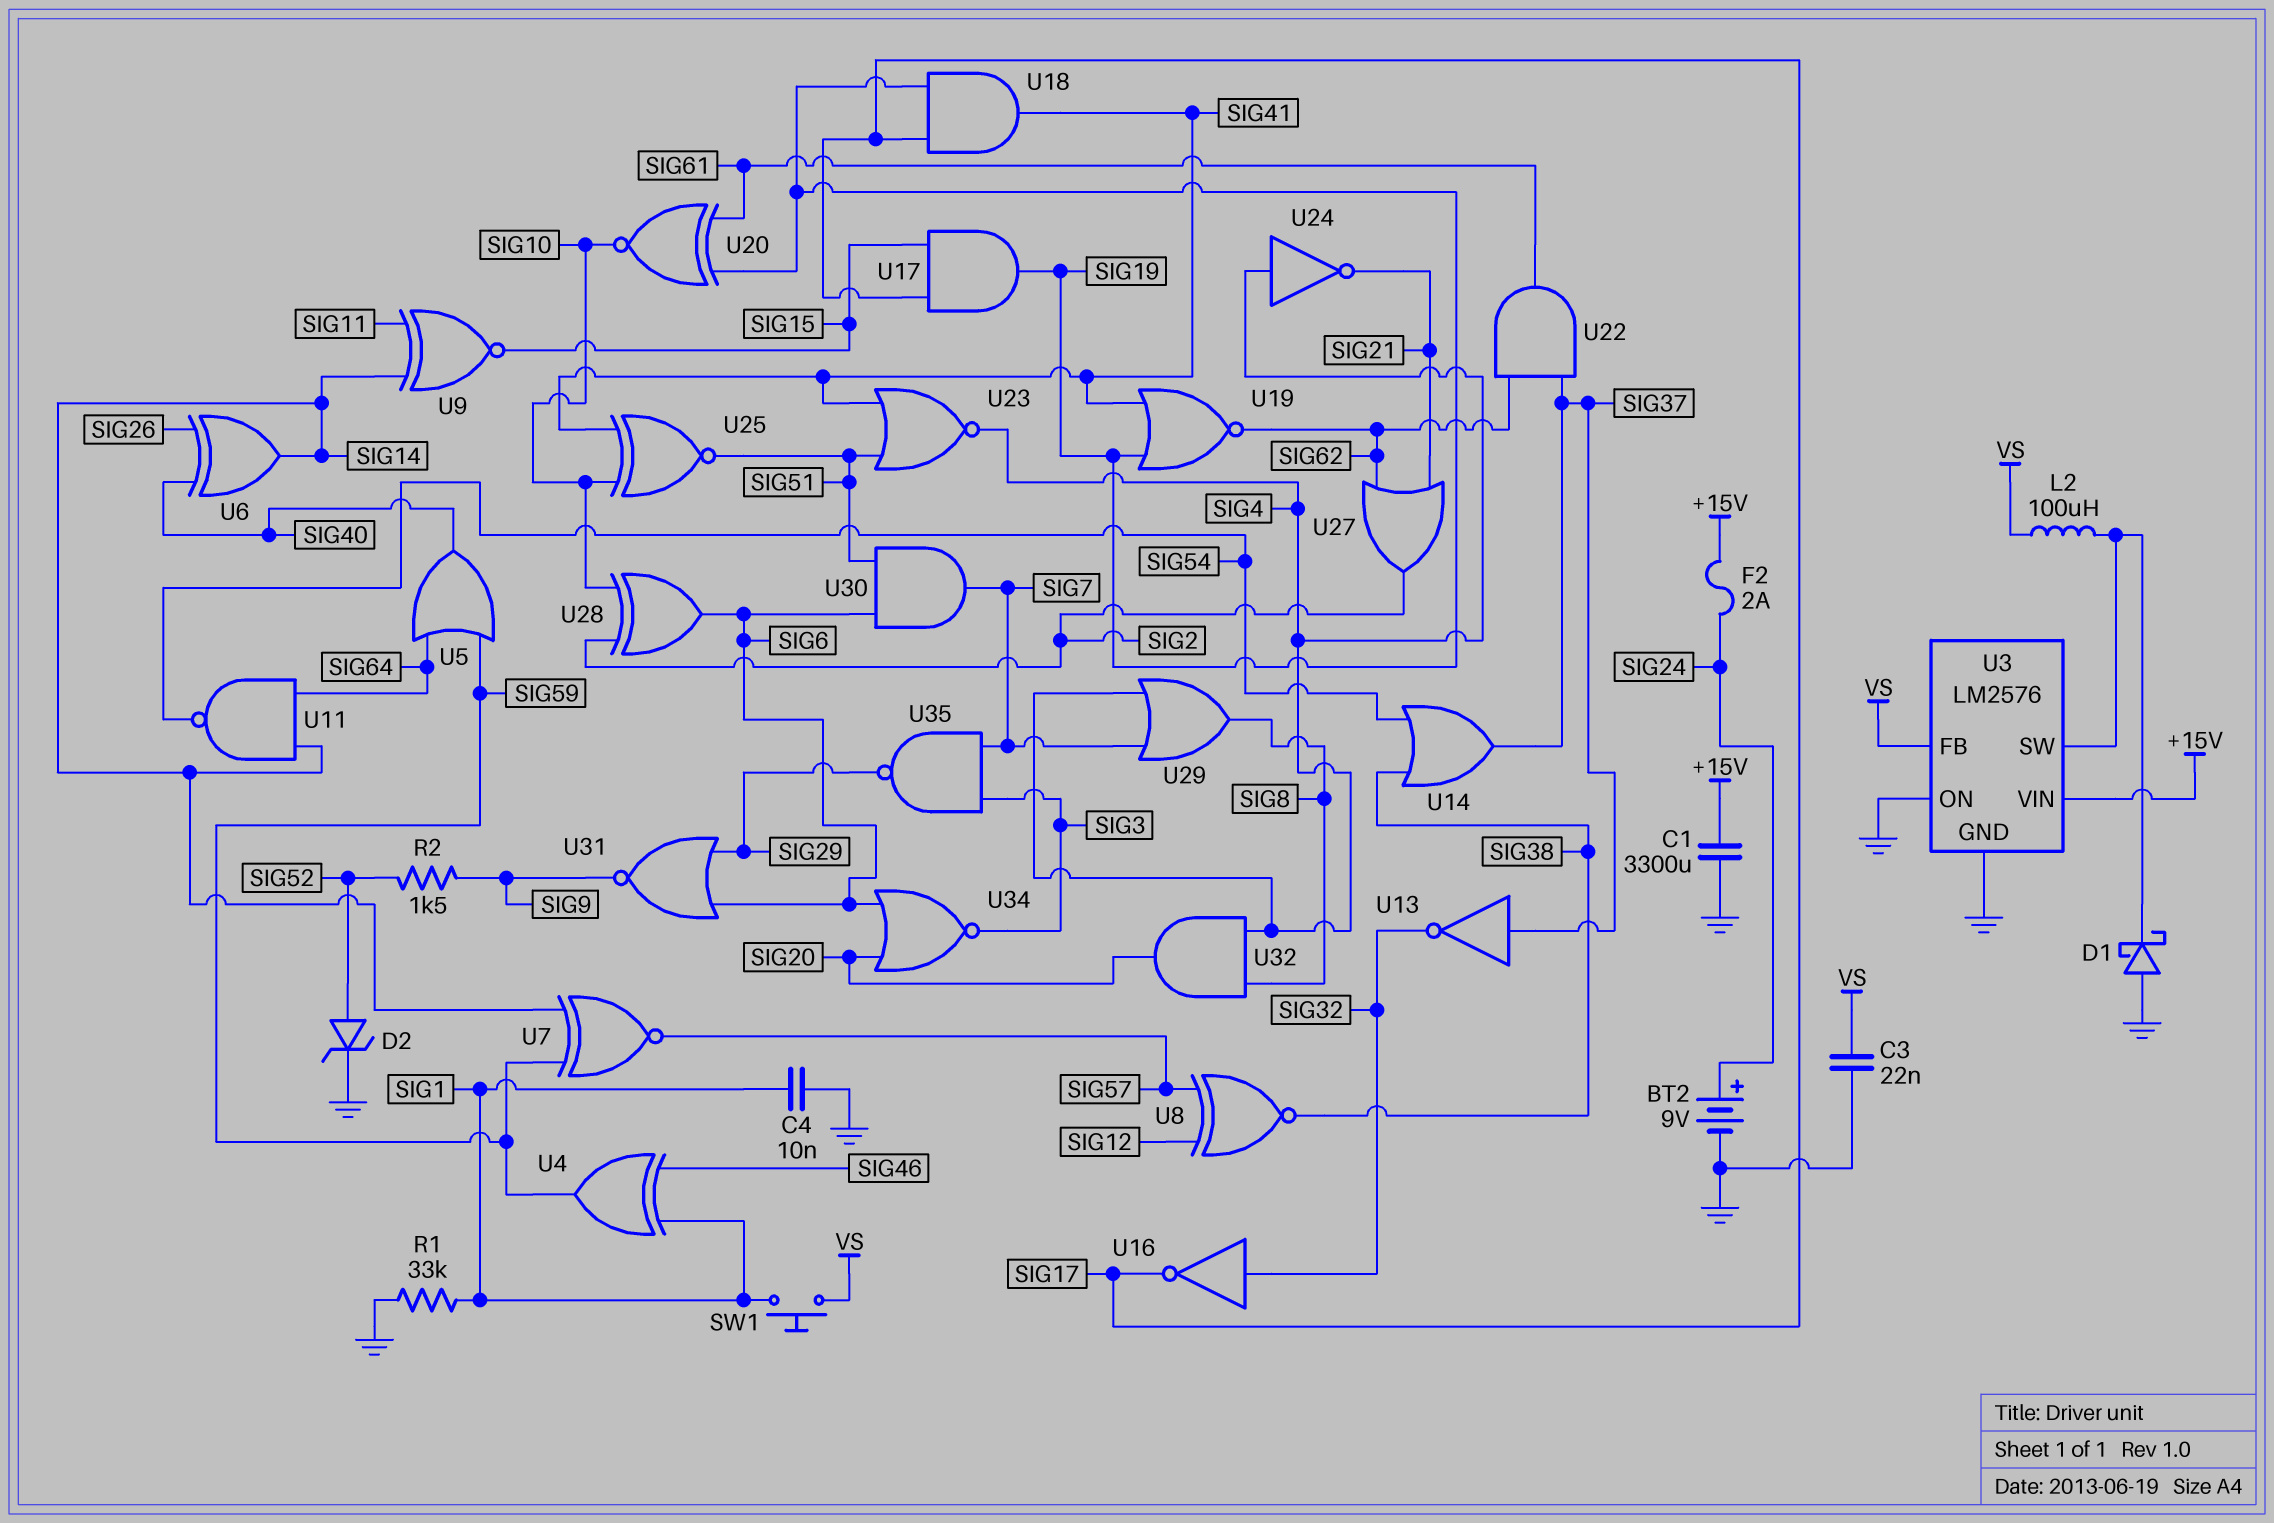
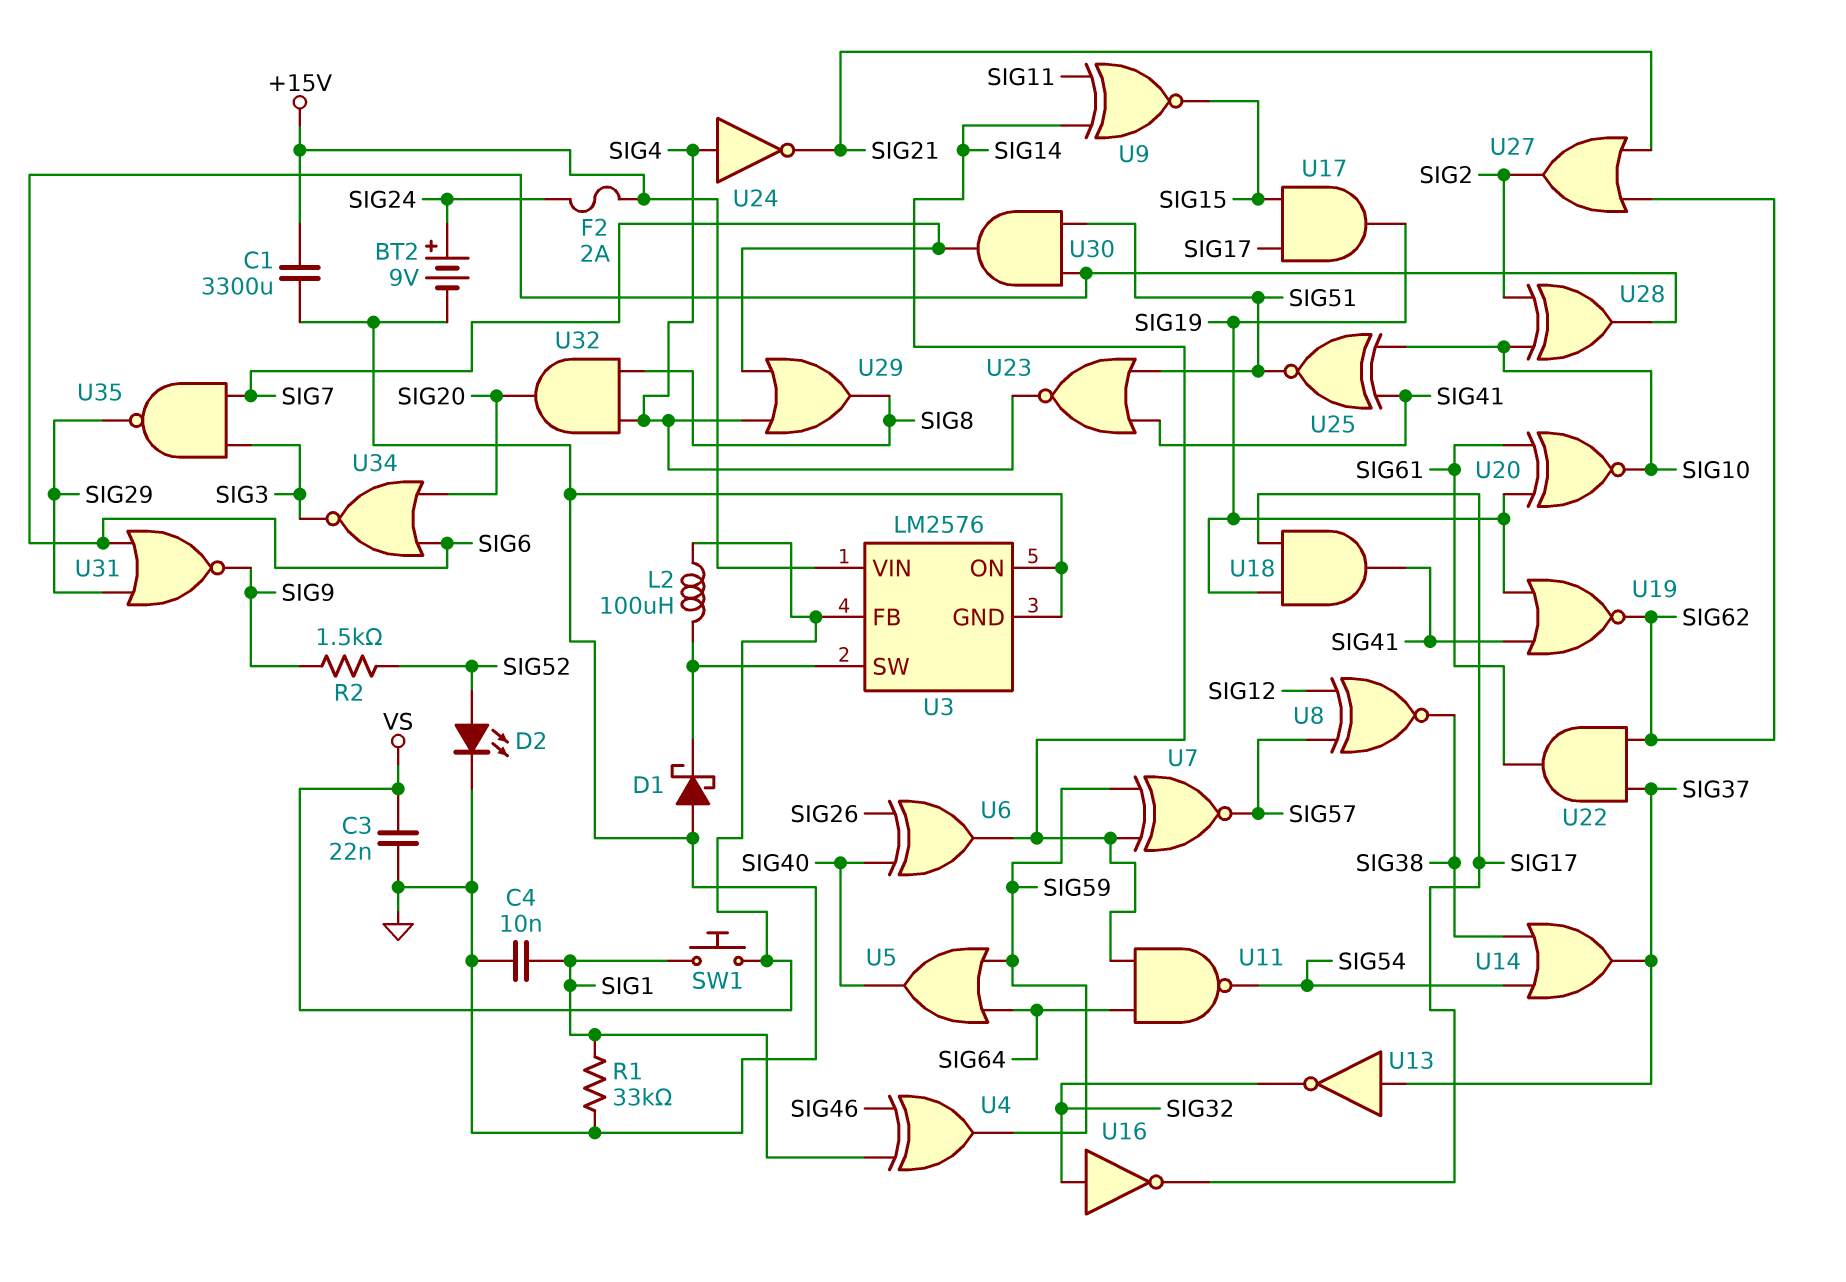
D2: zener (A SIG52, K GND) -> LED (A SIG52, K GND)

